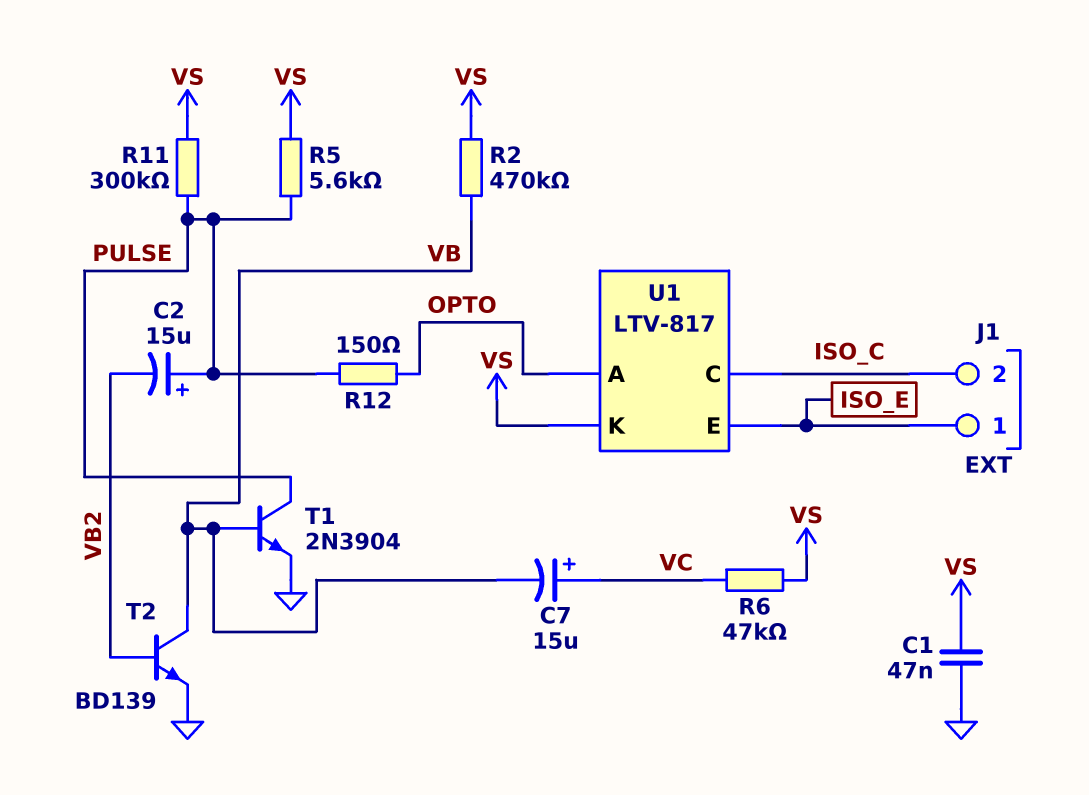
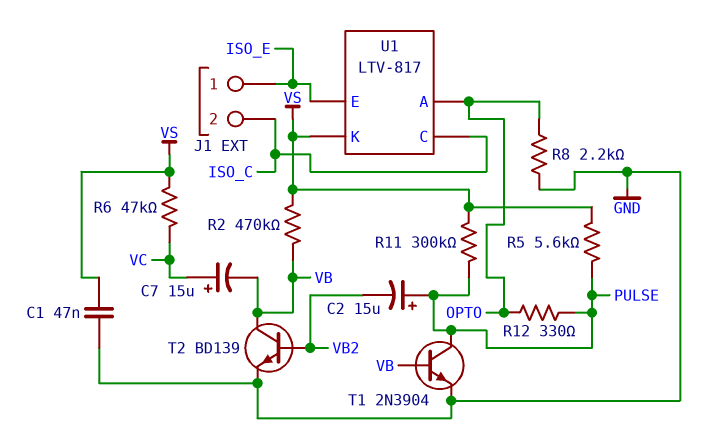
R8: none -> 2.2k (GND, OPTO)
R12: 150 (OPTO, PULSE) -> 330 (OPTO, PULSE)

